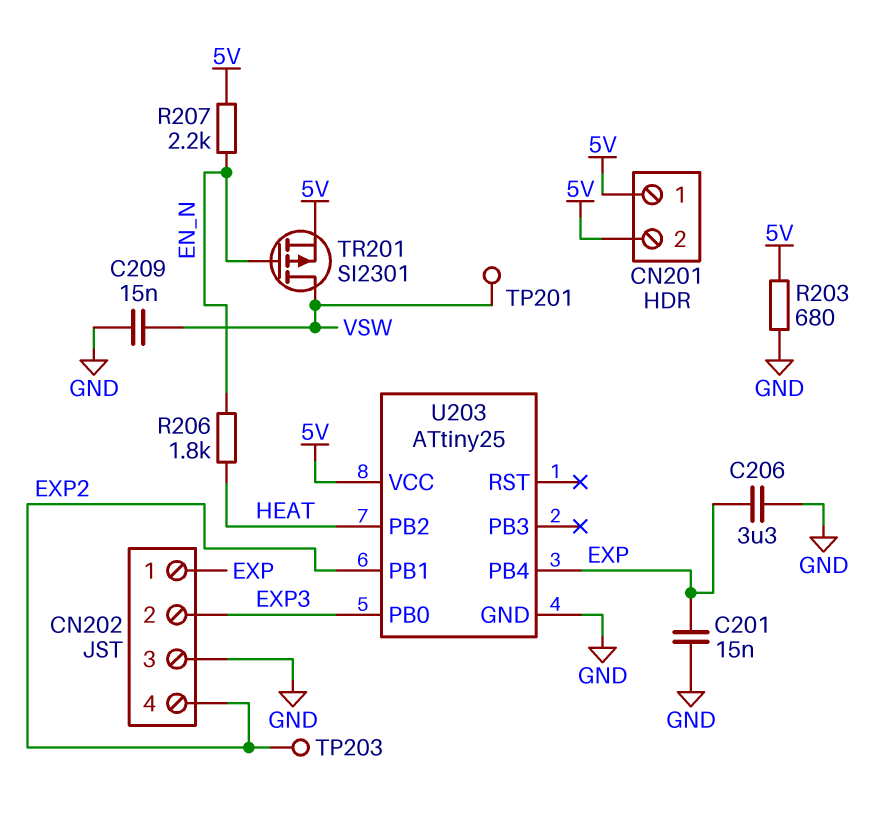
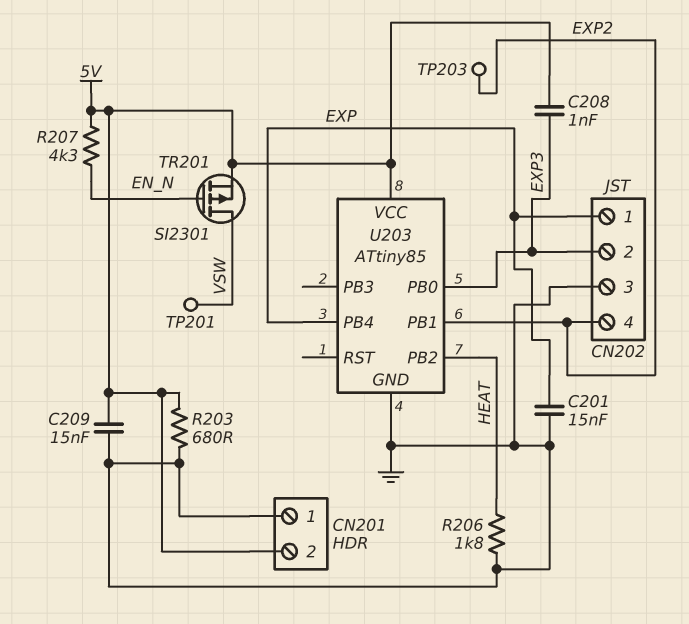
C206: 3.3uF (EXP, GND) -> none
C208: none -> 1nF (5V, EXP3)
C209: 15nF (GND, VSW) -> 15nF (5V, GND)
CN201 pin 1: 5V -> GND
R206: 1.8k (EN_N, HEAT) -> 1.8k (GND, HEAT)
R207: 2.2k (5V, EN_N) -> 4.3k (5V, EN_N)
U203: ATtiny25 -> ATtiny85

